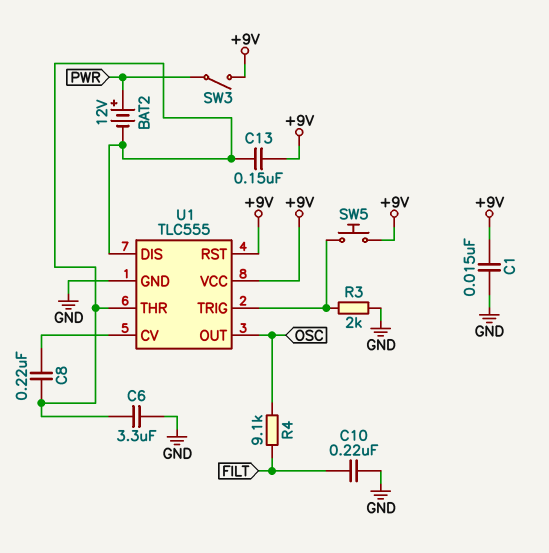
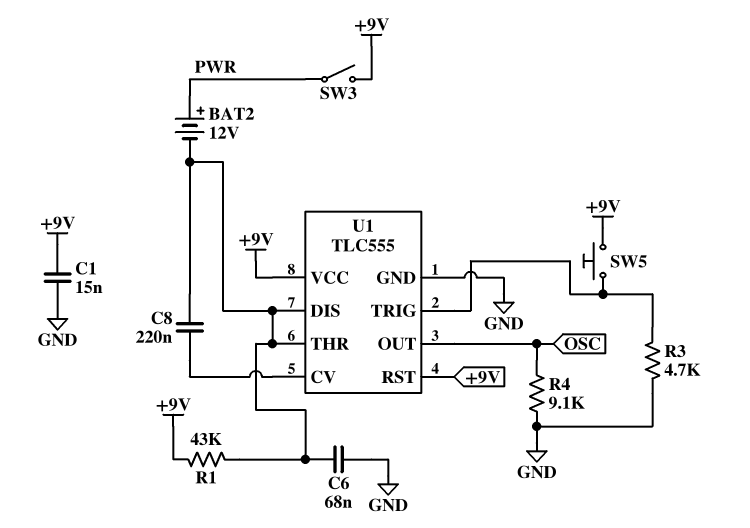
C6: 3.3uF (GND, U1/DIS) -> 68nF (GND, U1/DIS)
C10: 220nF (FILT, GND) -> none
C13: 150nF (+9V, U1/DIS) -> none
R1: none -> 43k (+9V, U1/DIS)
R3: 2k (GND, U1/TRIG) -> 4.7k (GND, U1/TRIG)
R4: 9.1k (FILT, OSC) -> 9.1k (GND, OSC)

